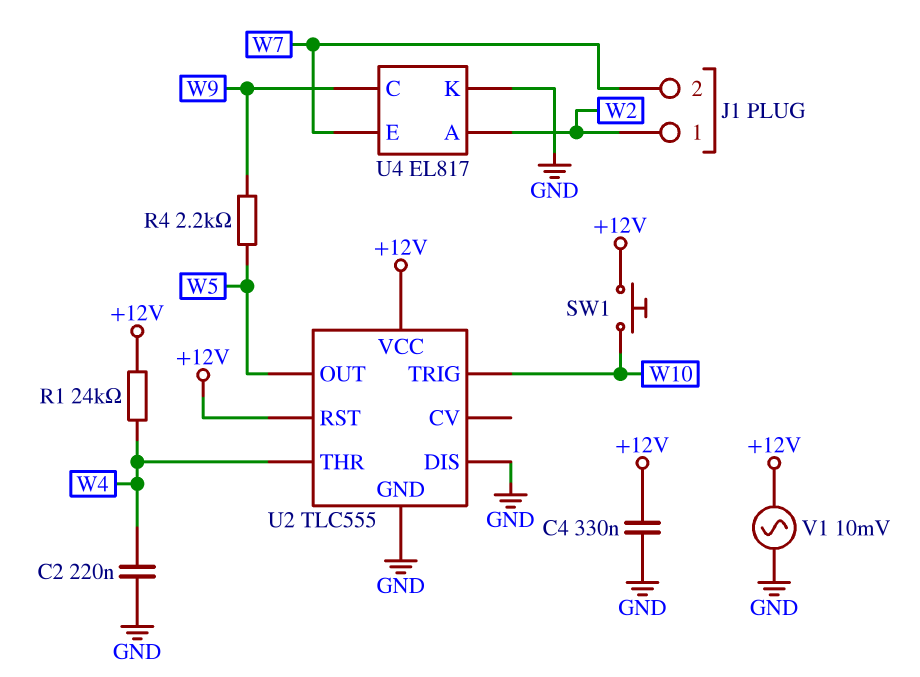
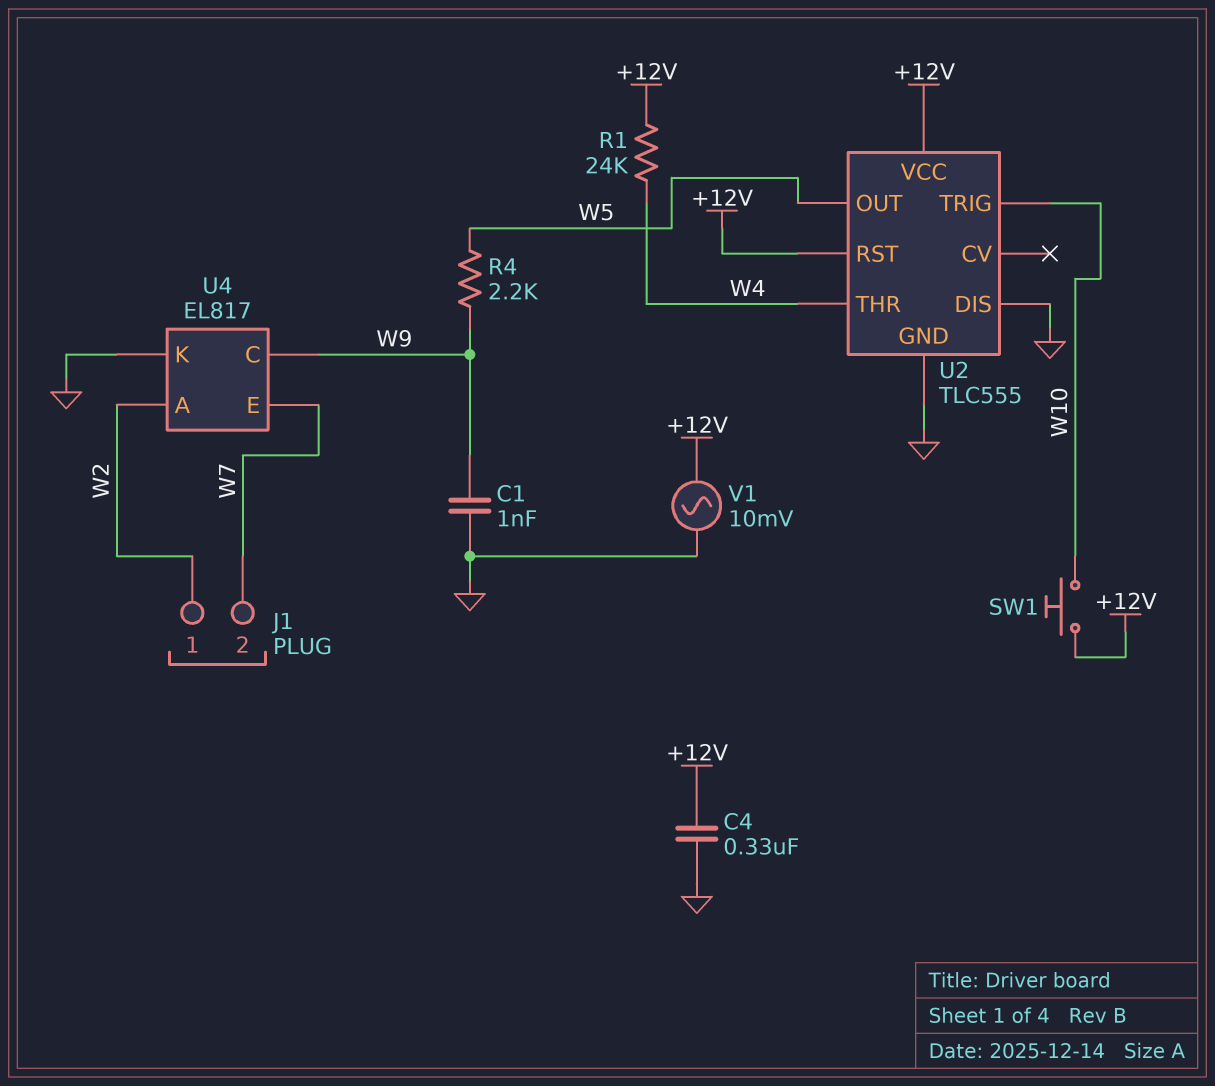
C1: none -> 1nF (GND, W9)
C2: 220nF (GND, W4) -> none

